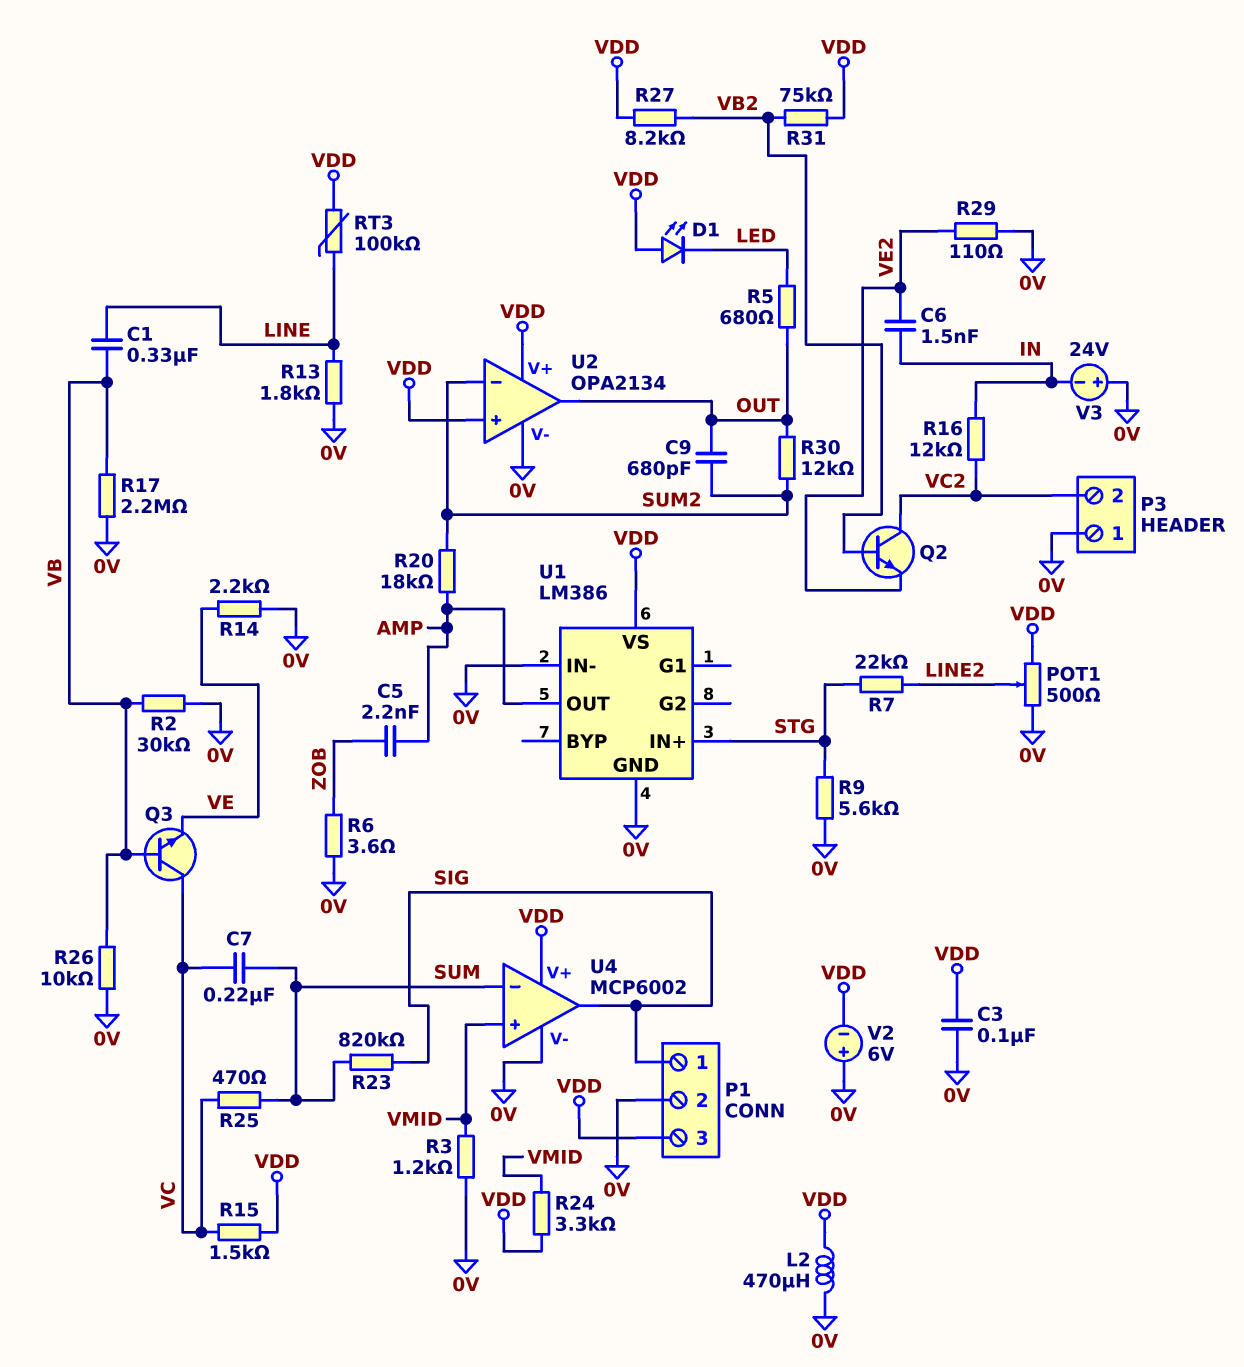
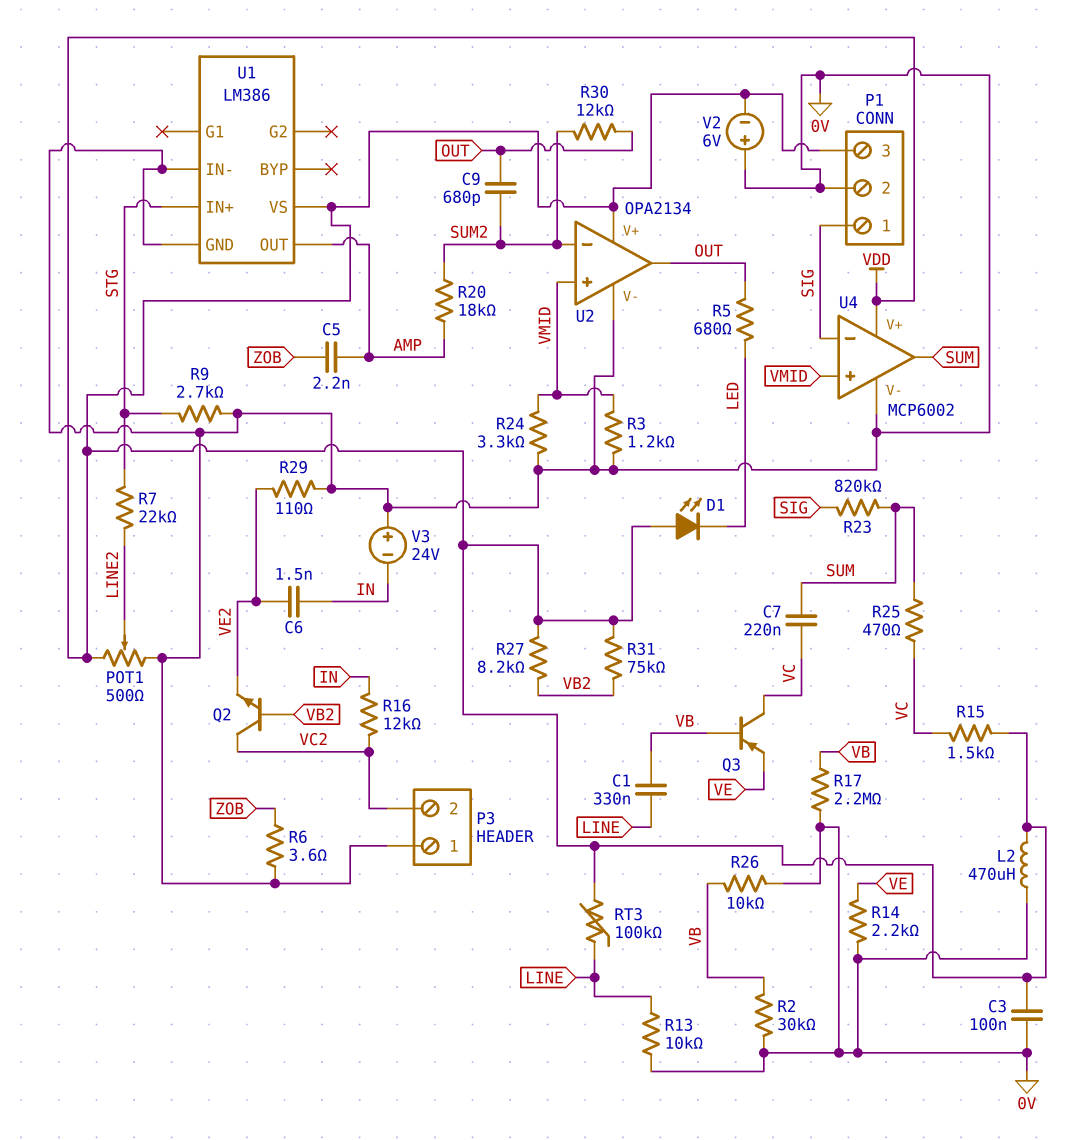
Q3: NPN (B VB, C VC, E VE) -> PNP (B VB, C VC, E VE)
R9: 5.6k (0V, STG) -> 2.7k (0V, STG)
R13: 1.8k (0V, LINE) -> 10k (0V, LINE)
R24: 3.3k (VDD, VMID) -> 3.3k (0V, VMID)
U2 pin in+: VDD -> VMID
U4 pin in-: SUM -> SIG
U4 pin out: SIG -> SUM

